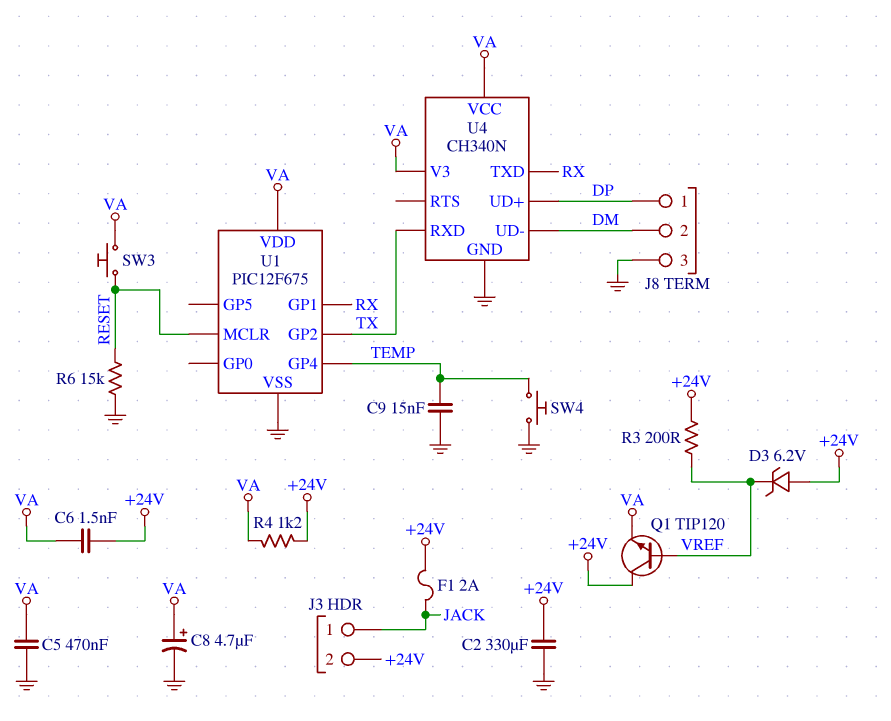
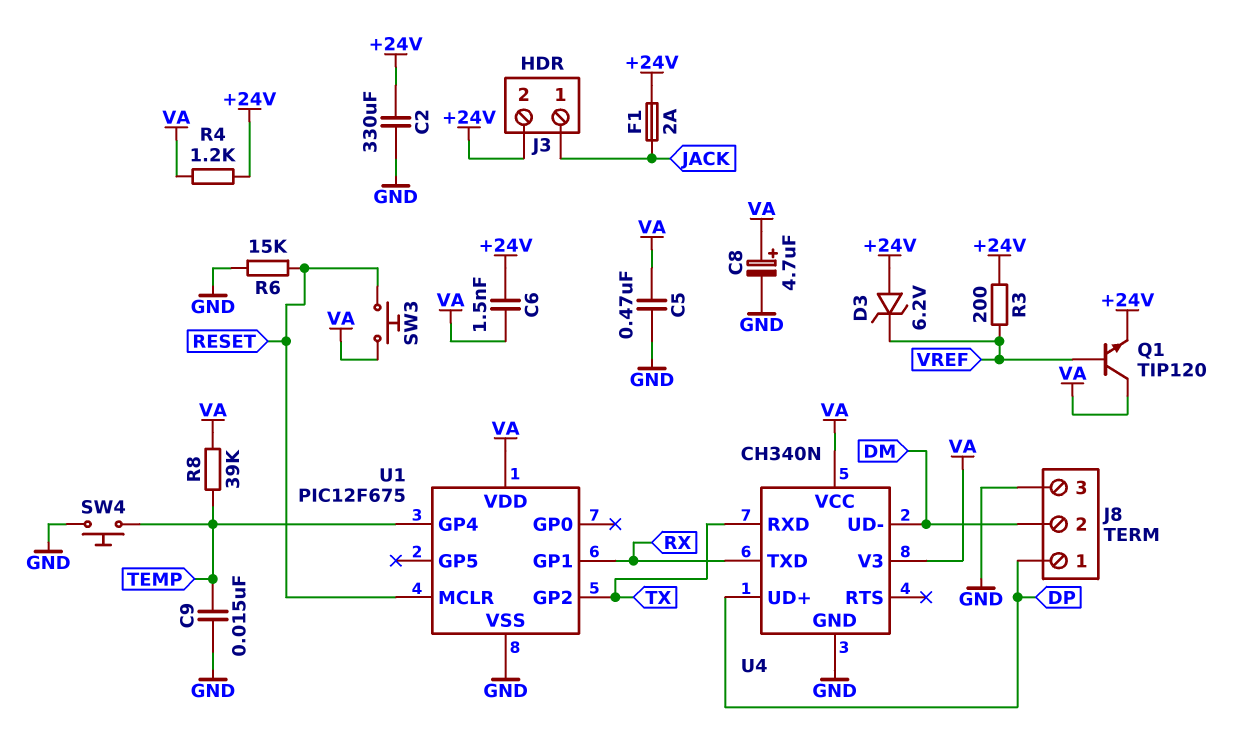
Q1: NPN TIP120 (B VREF, C +24V, E VA) -> NPN TIP120 (B VREF, C VA, E +24V)
R8: none -> 39k (TEMP, VA)

